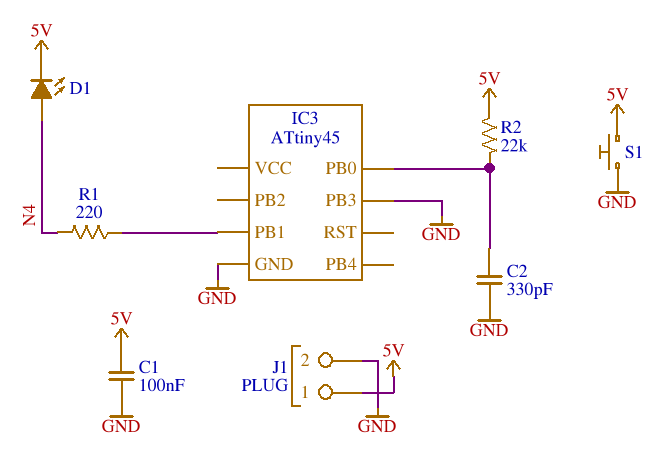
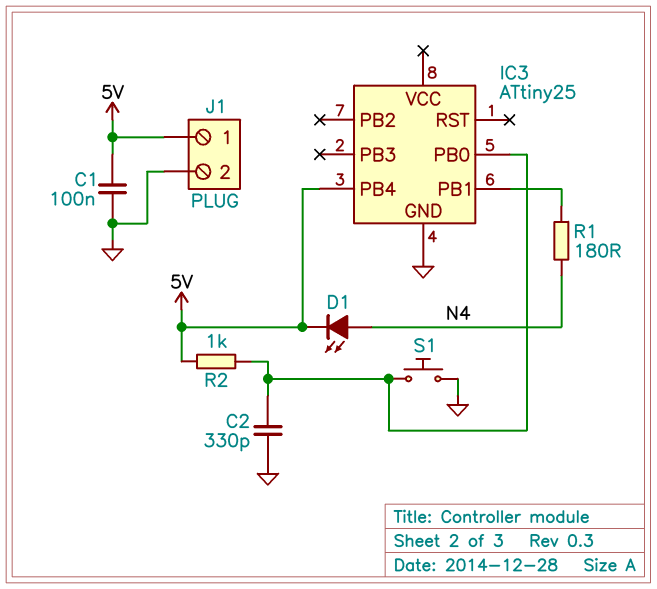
IC3: ATtiny45 -> ATtiny25
IC3 pin PB3: GND -> none
IC3 pin PB4: none -> 5V
R1: 220 (IC3/PB1, N4) -> 180 (IC3/PB1, N4)
R2: 22k (5V, IC3/PB0) -> 1k (5V, IC3/PB0)
S1: button (5V, GND) -> button (GND, IC3/PB0)

